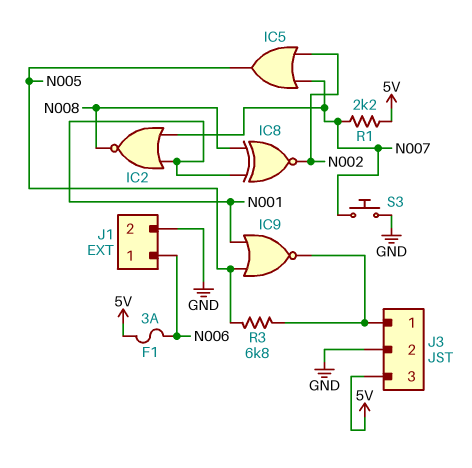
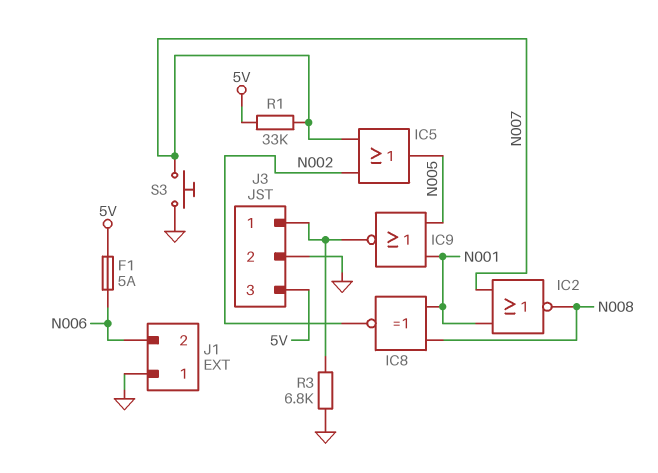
F1: 3A (5V, N006) -> 5A (5V, N006)
J1 pin 1: N006 -> GND
J1 pin 2: GND -> N006
R1: 2.2k (5V, N007) -> 33k (5V, N007)
R3: 6.8k (J3/1, N005) -> 6.8k (GND, J3/1)

